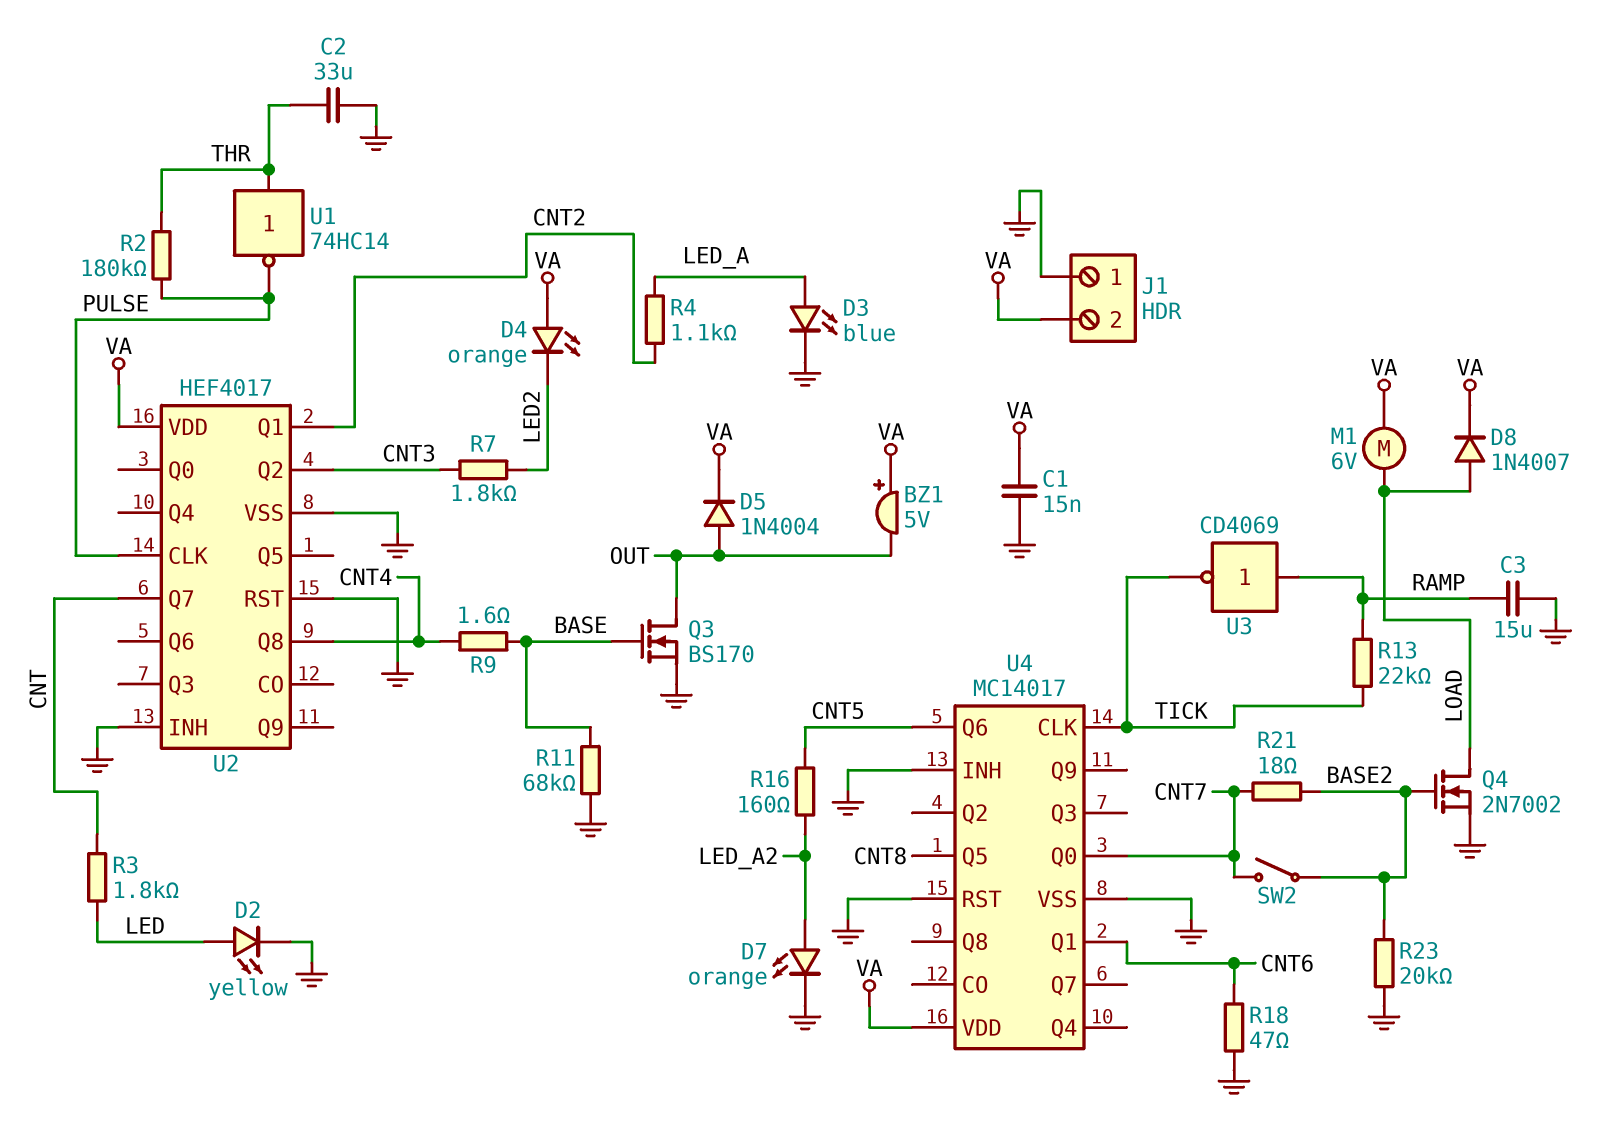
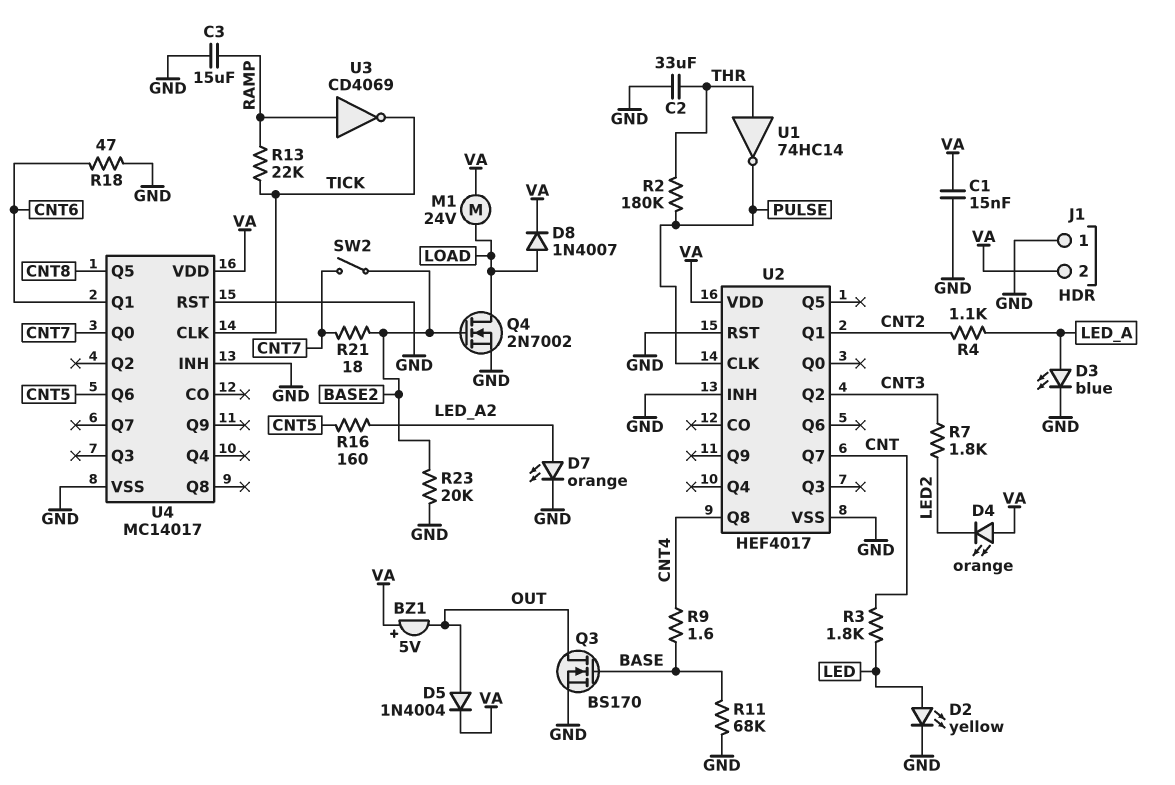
M1: motor 6V (LOAD, VA) -> motor 24V (LOAD, VA)

